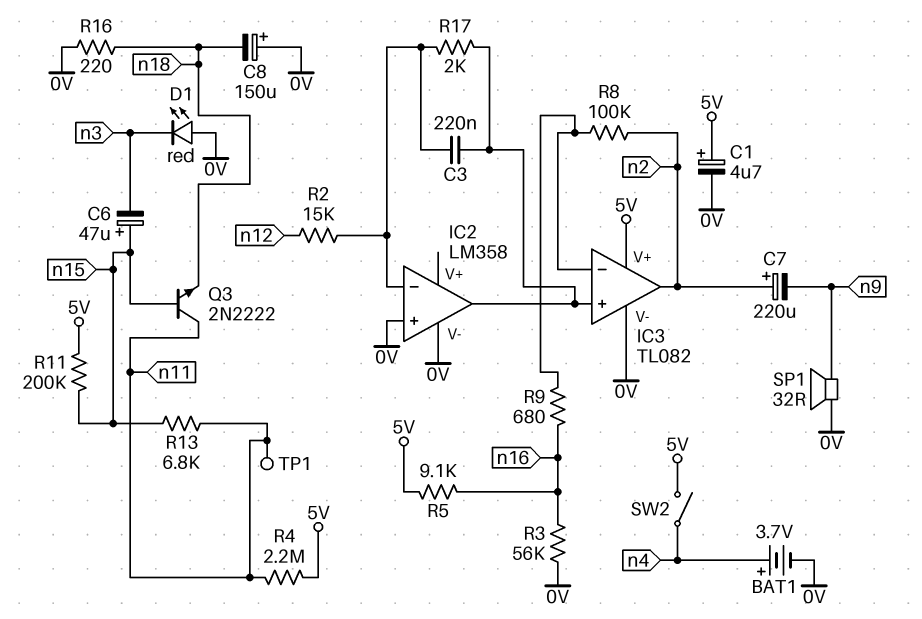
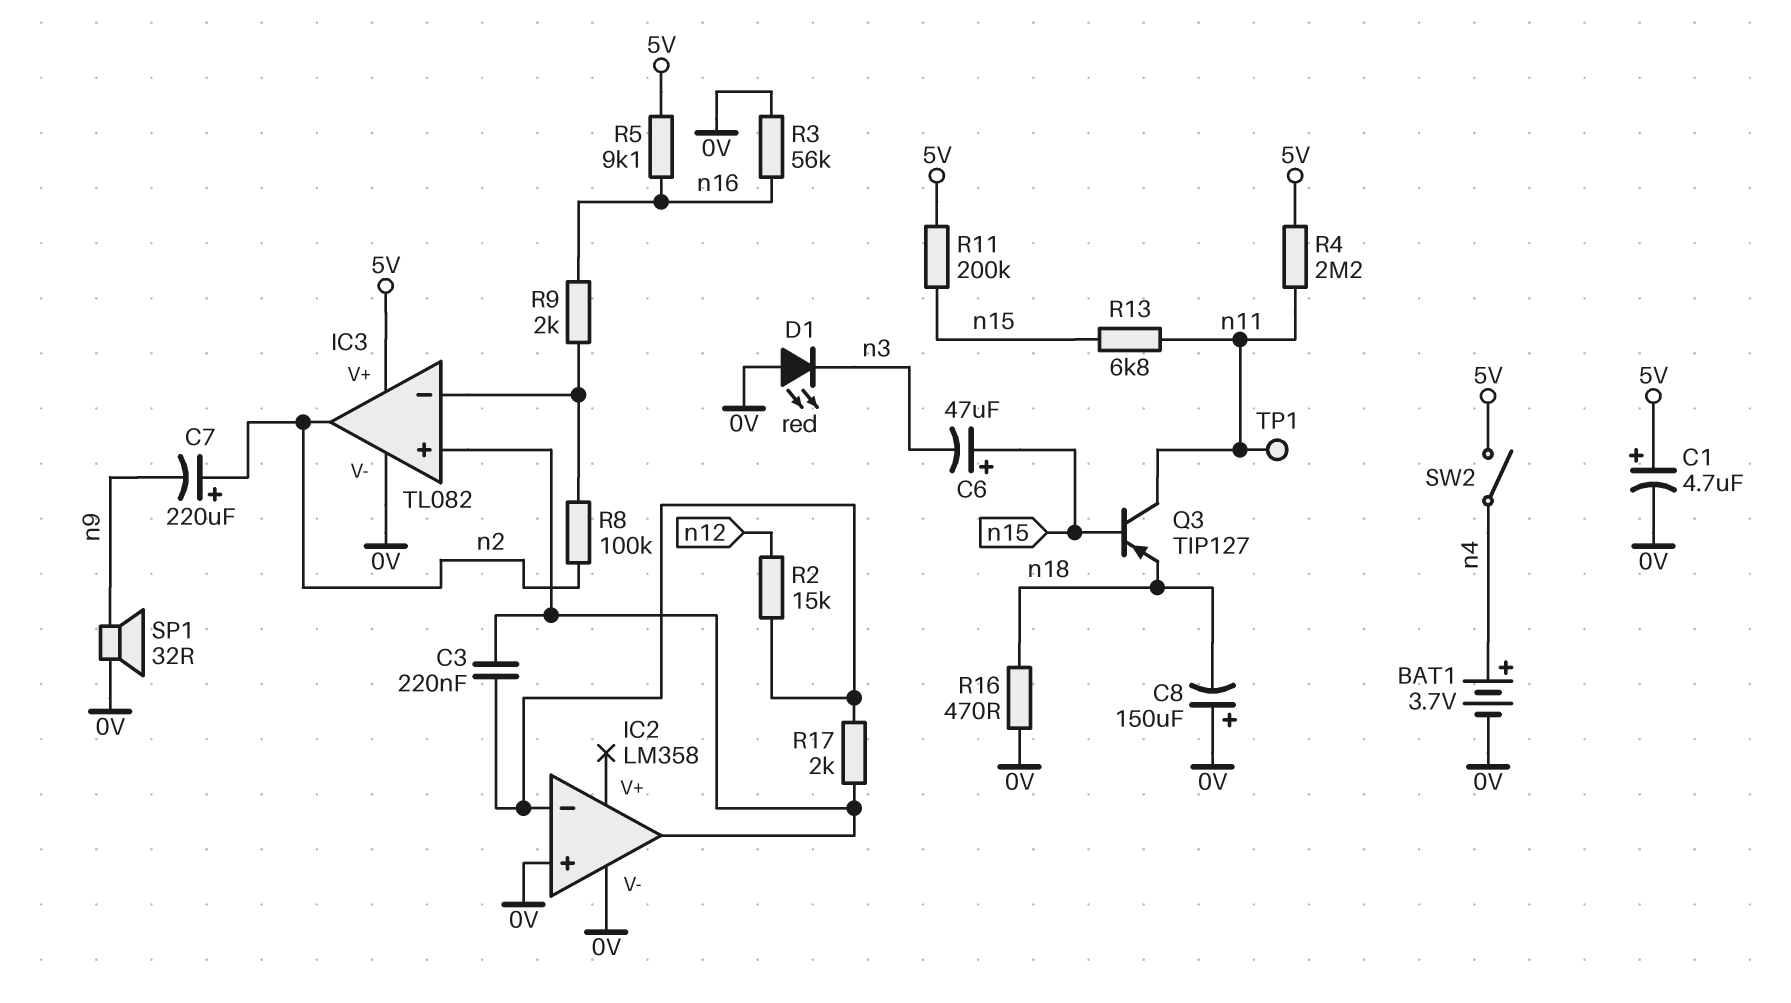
Q3: NPN 2N2222 (B n15, C n11, E n18) -> PNP TIP127 (B n15, C n11, E n18)
R9: 680 (IC3/in-, n16) -> 2k (IC3/in-, n16)
R16: 220 (0V, n18) -> 470 (0V, n18)

